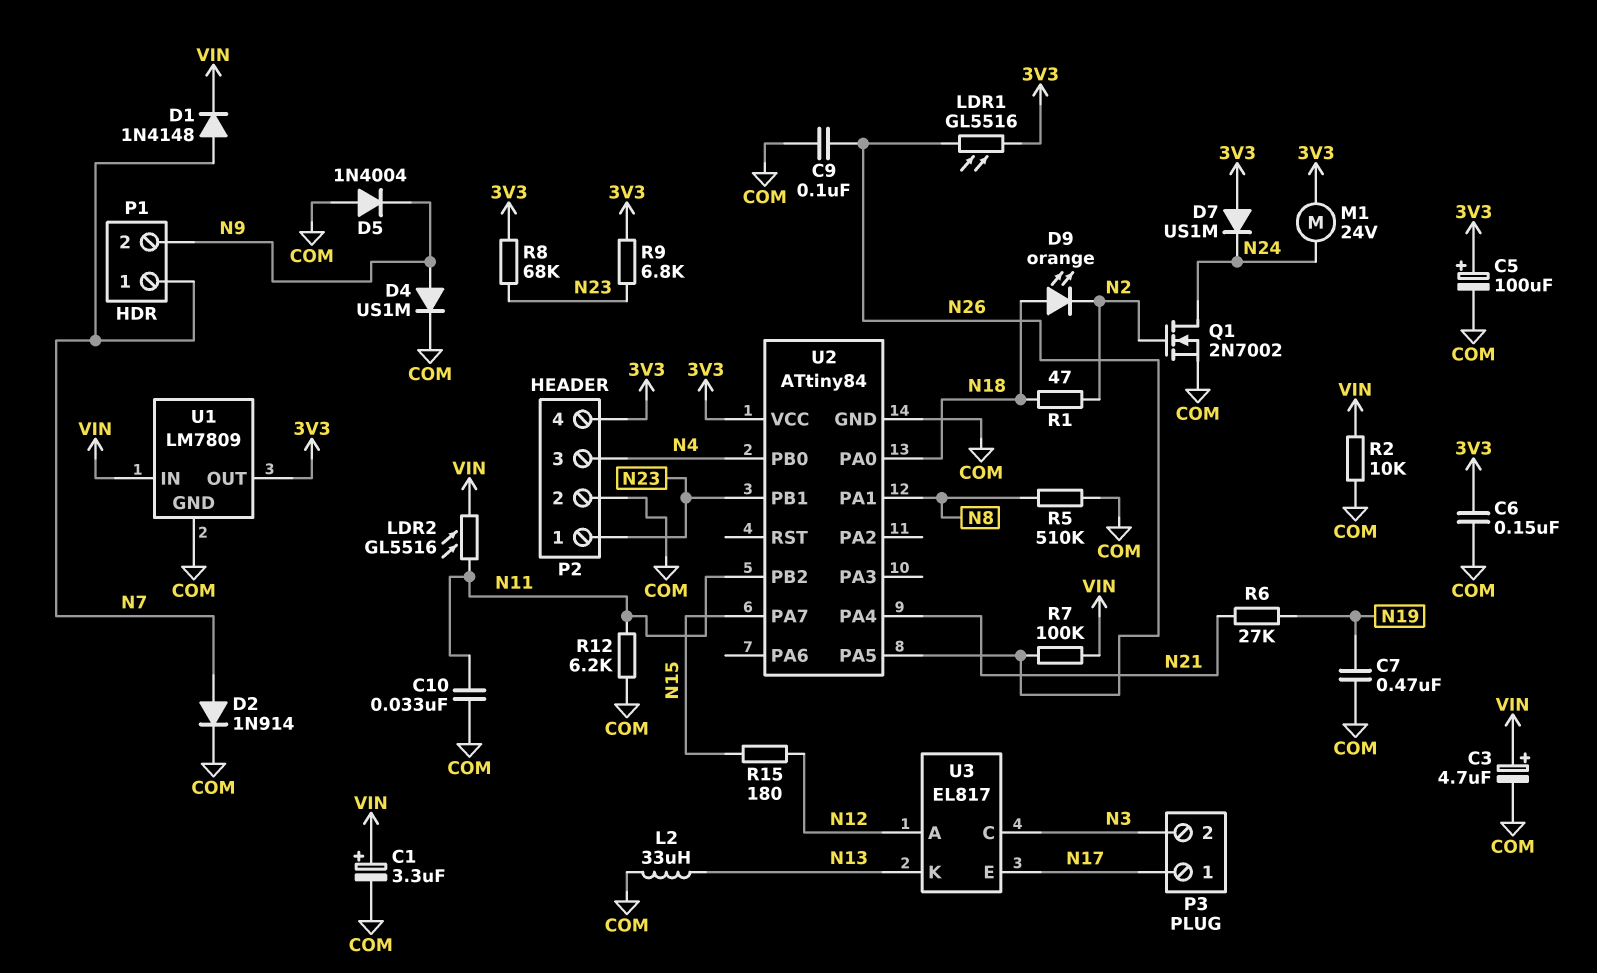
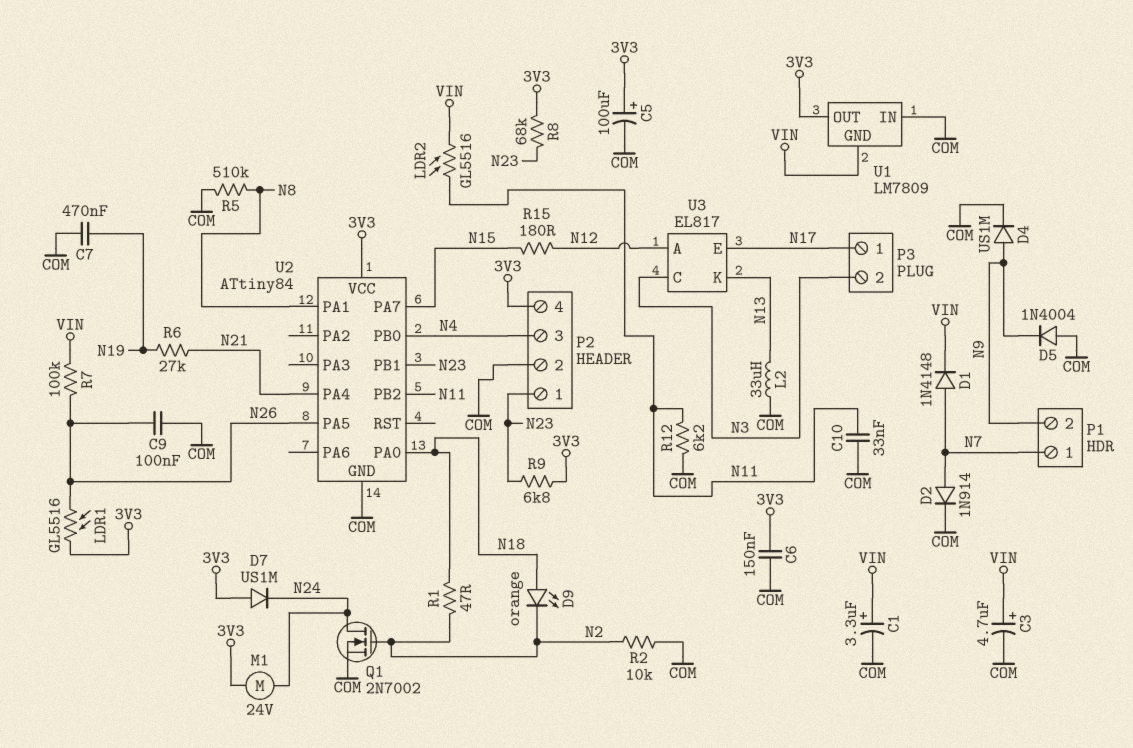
R2: 10k (COM, VIN) -> 10k (COM, N2)
U1 pin GND: COM -> VIN
U1 pin IN: VIN -> COM

